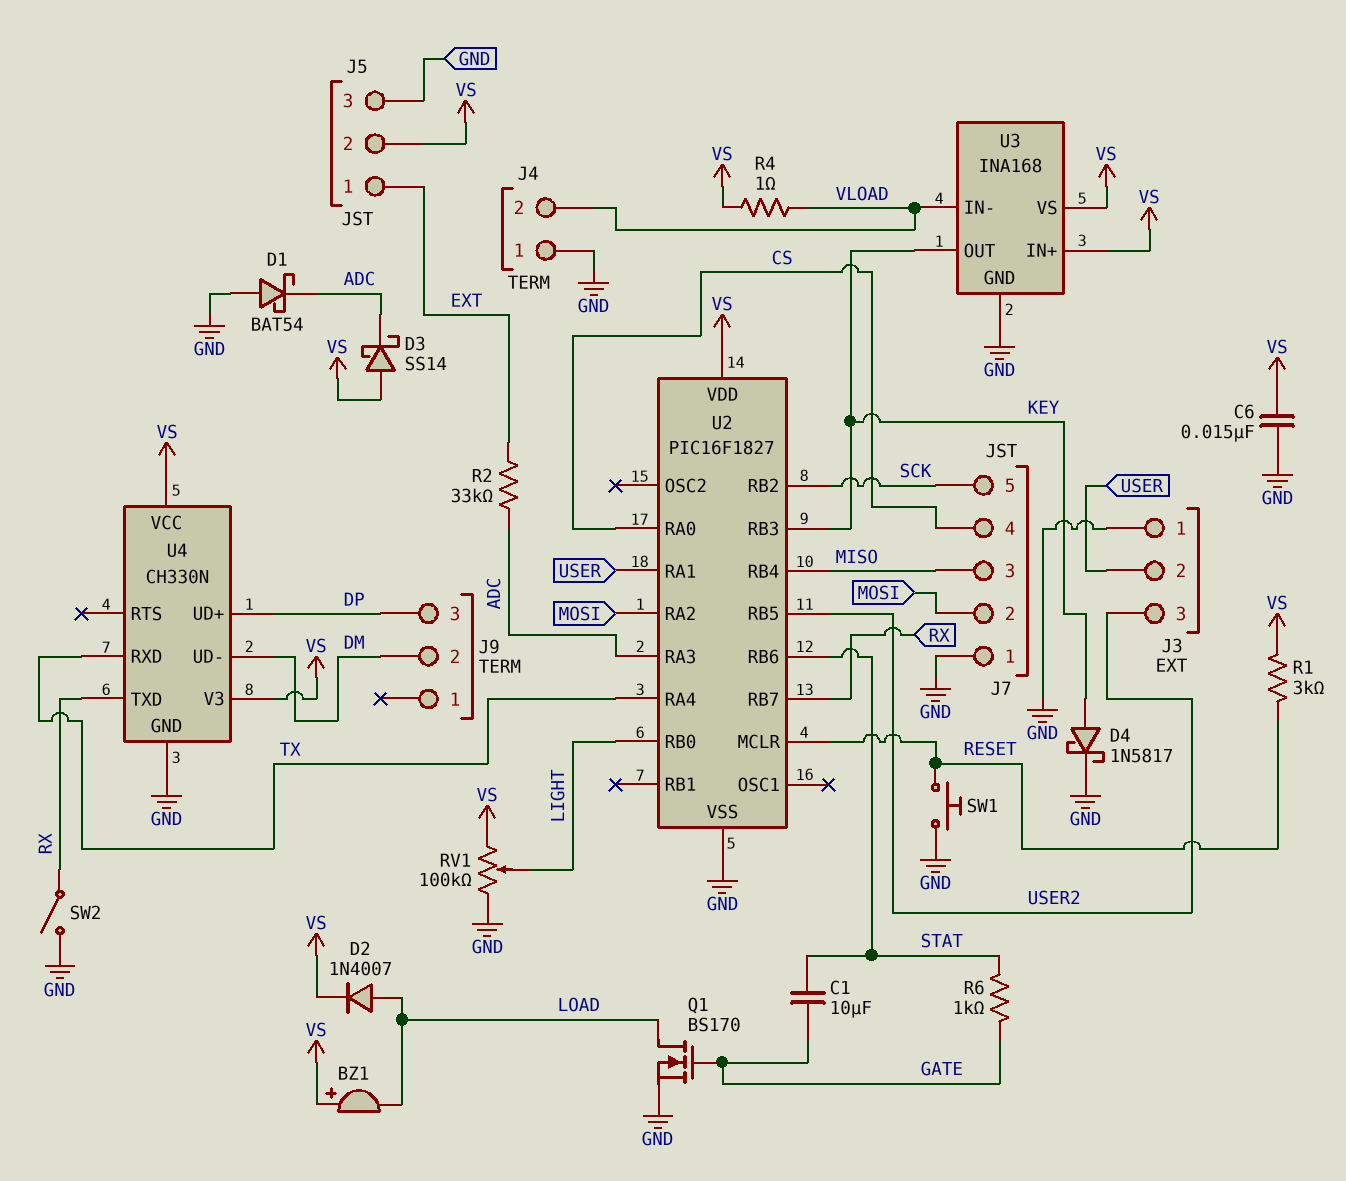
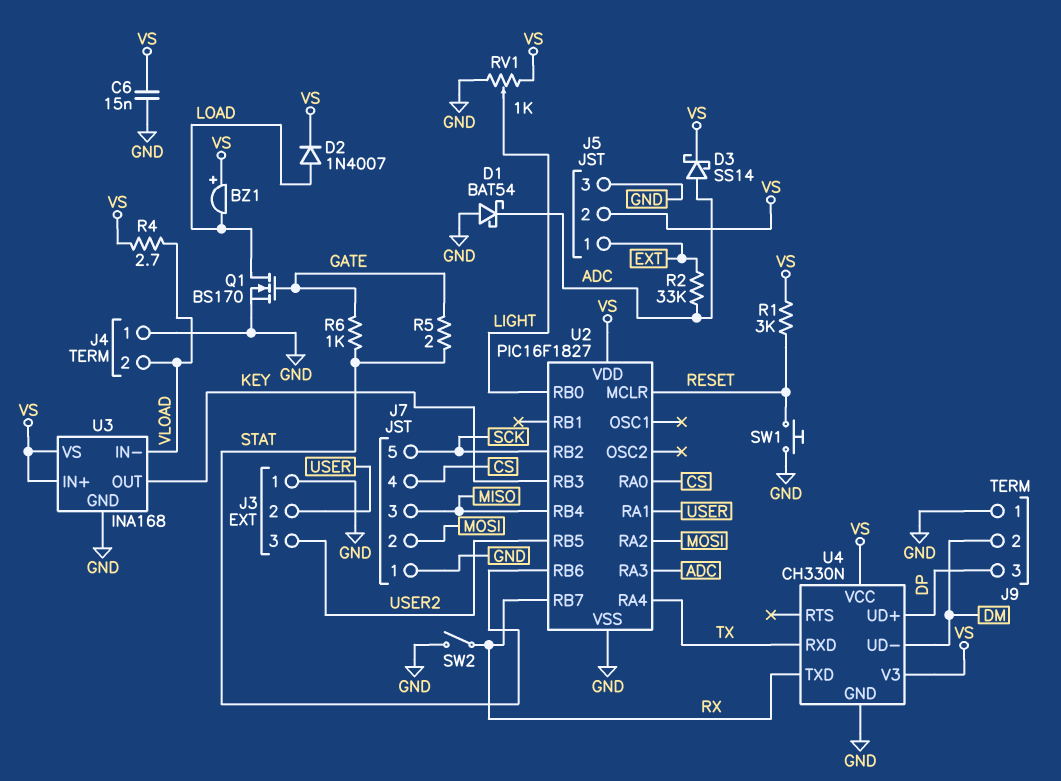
C1: 10uF (GATE, STAT) -> none
D3: schottky SS14 (A VS, K ADC) -> schottky SS14 (A ADC, K VS)
D4: schottky 1N5817 (A KEY, K GND) -> none
J9 pin 1: none -> GND
R4: 1 (VLOAD, VS) -> 2.7 (VLOAD, VS)
R5: none -> 2 (GATE, STAT)
RV1: 100k (GND, VS, wiper LIGHT) -> 1k (GND, VS, wiper LIGHT)

